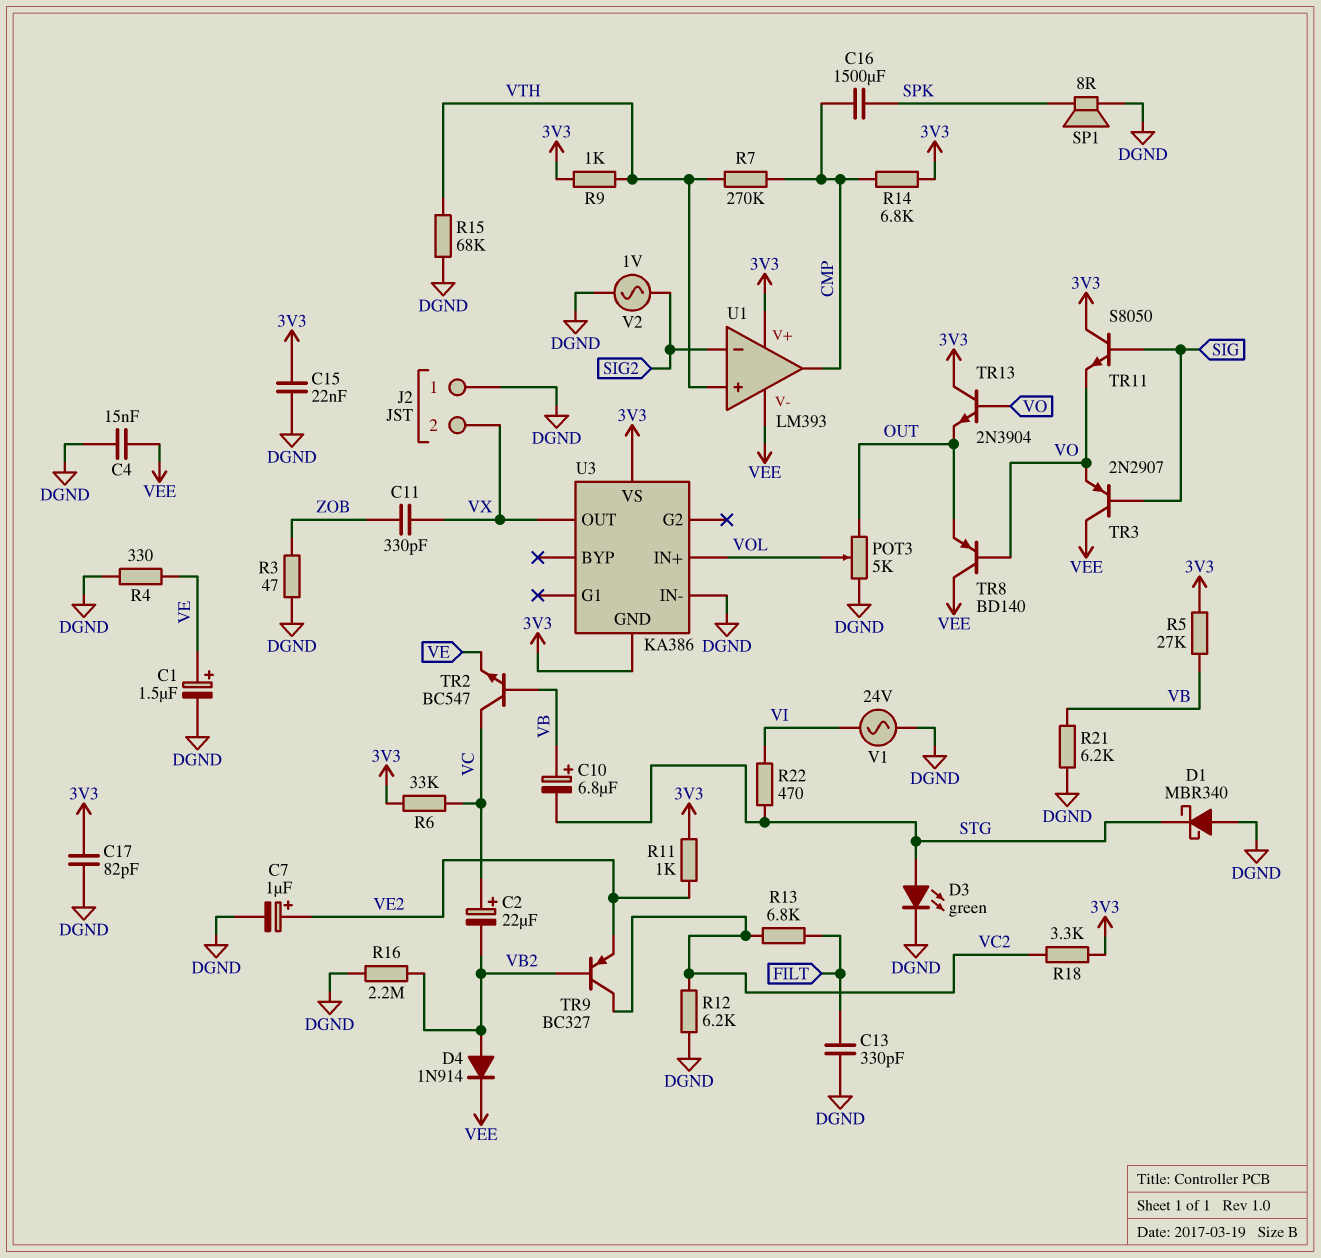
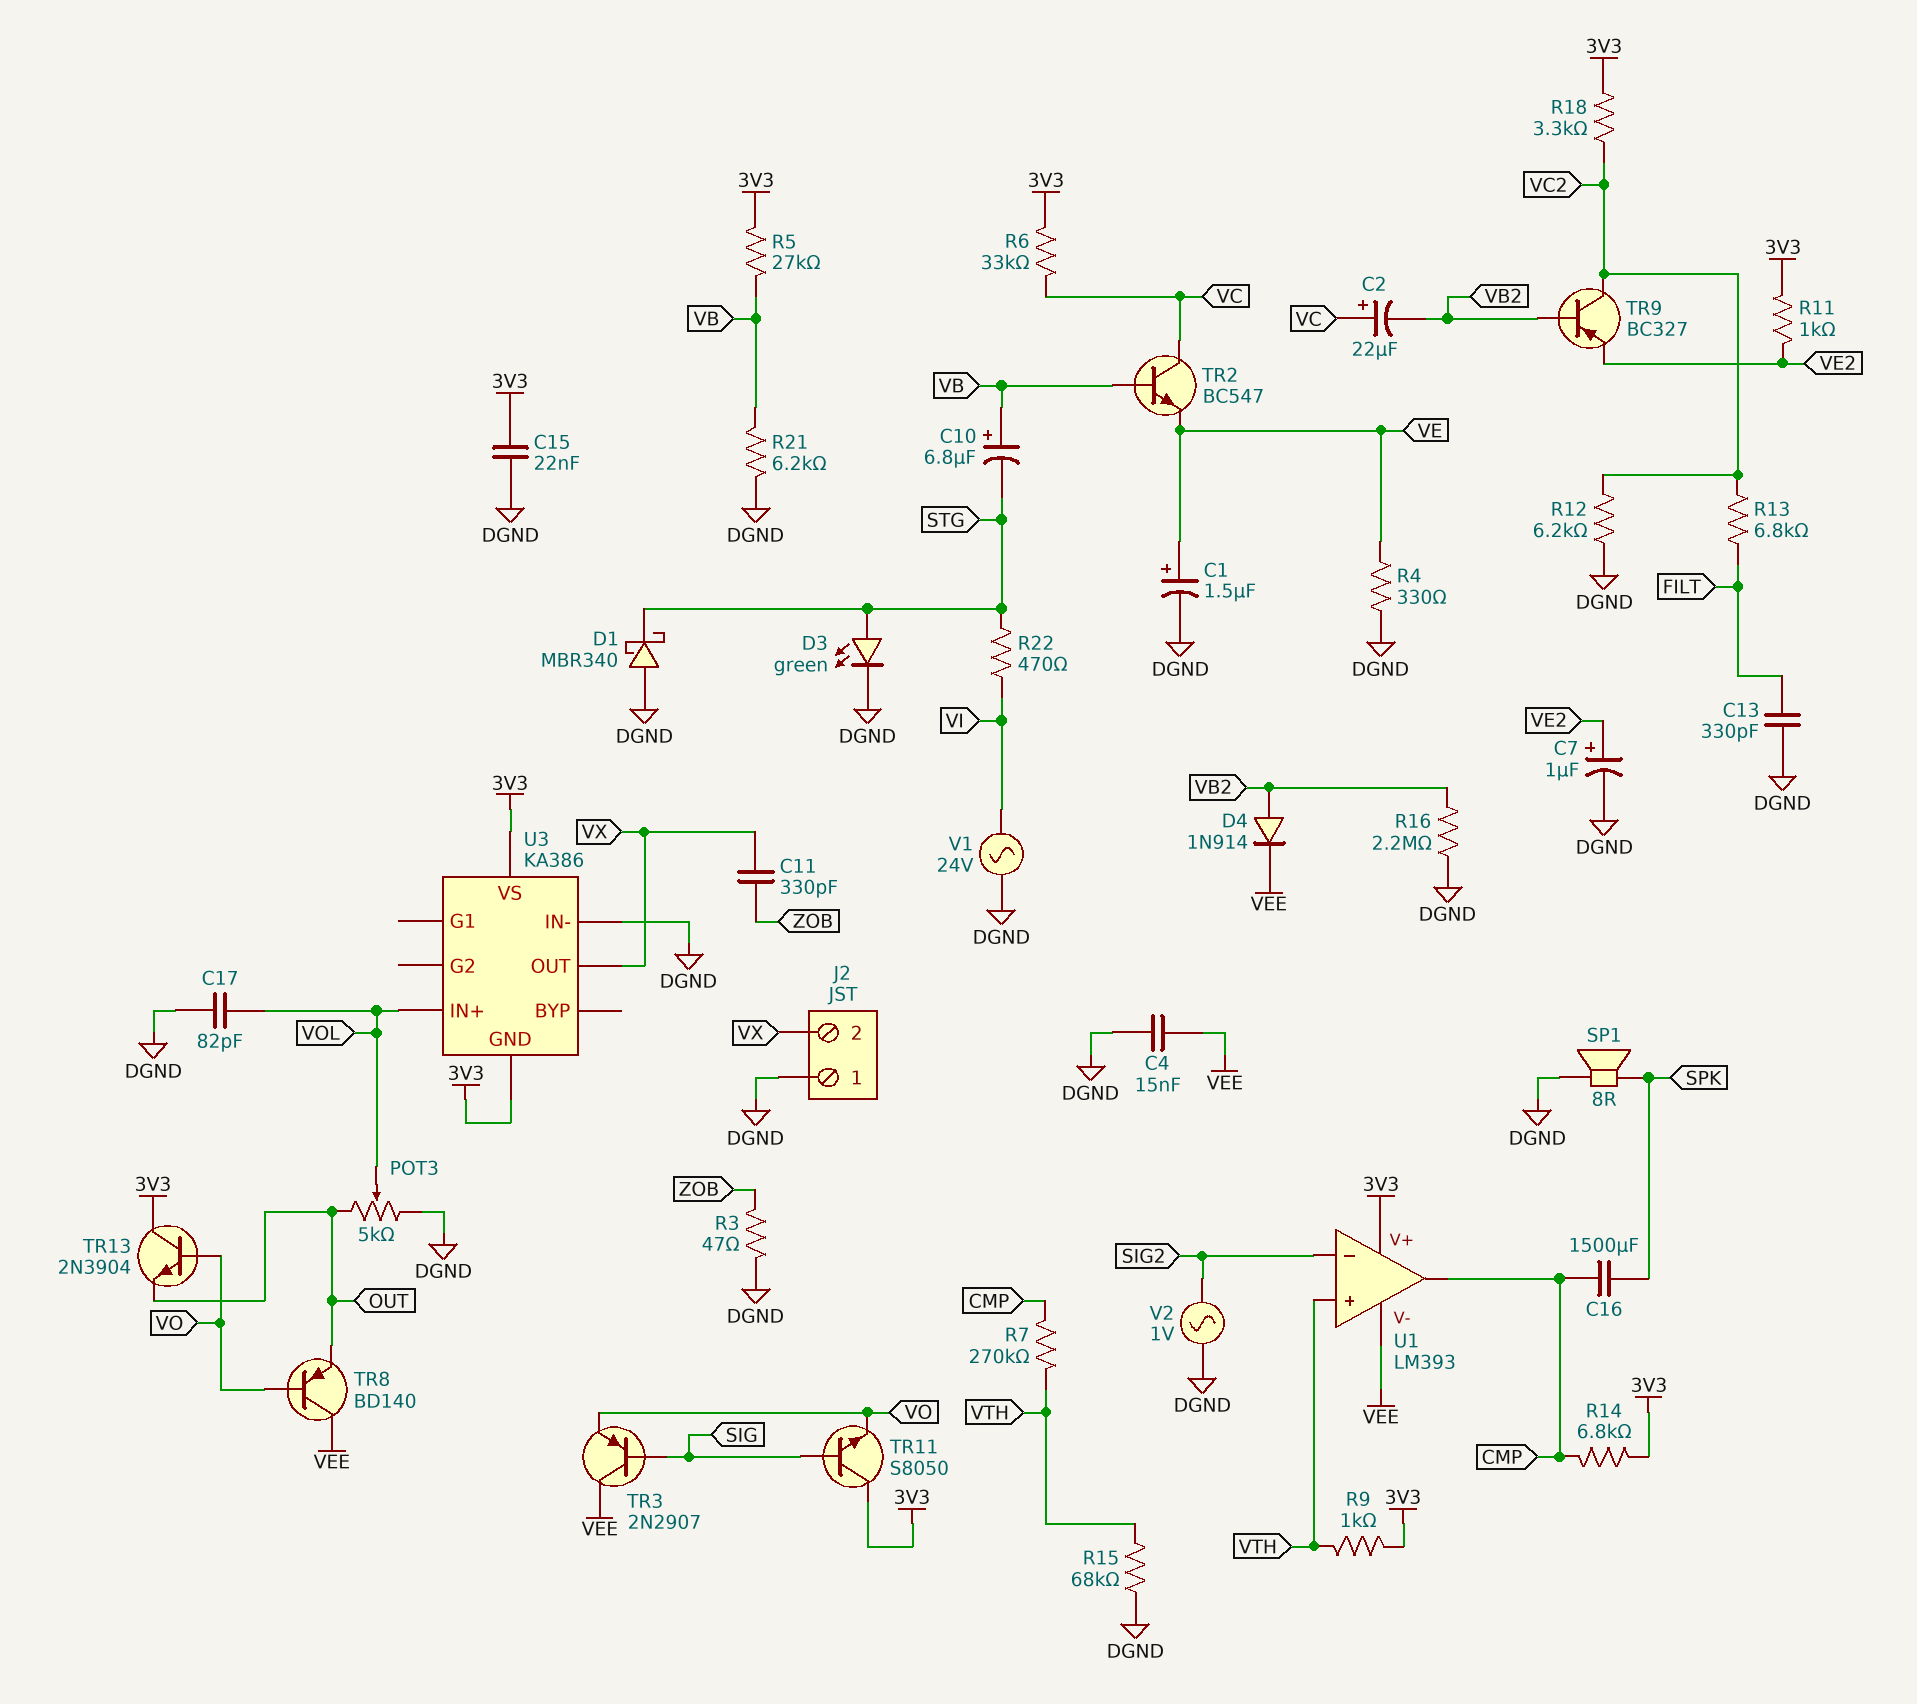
C17: 82pF (3V3, DGND) -> 82pF (DGND, VOL)

